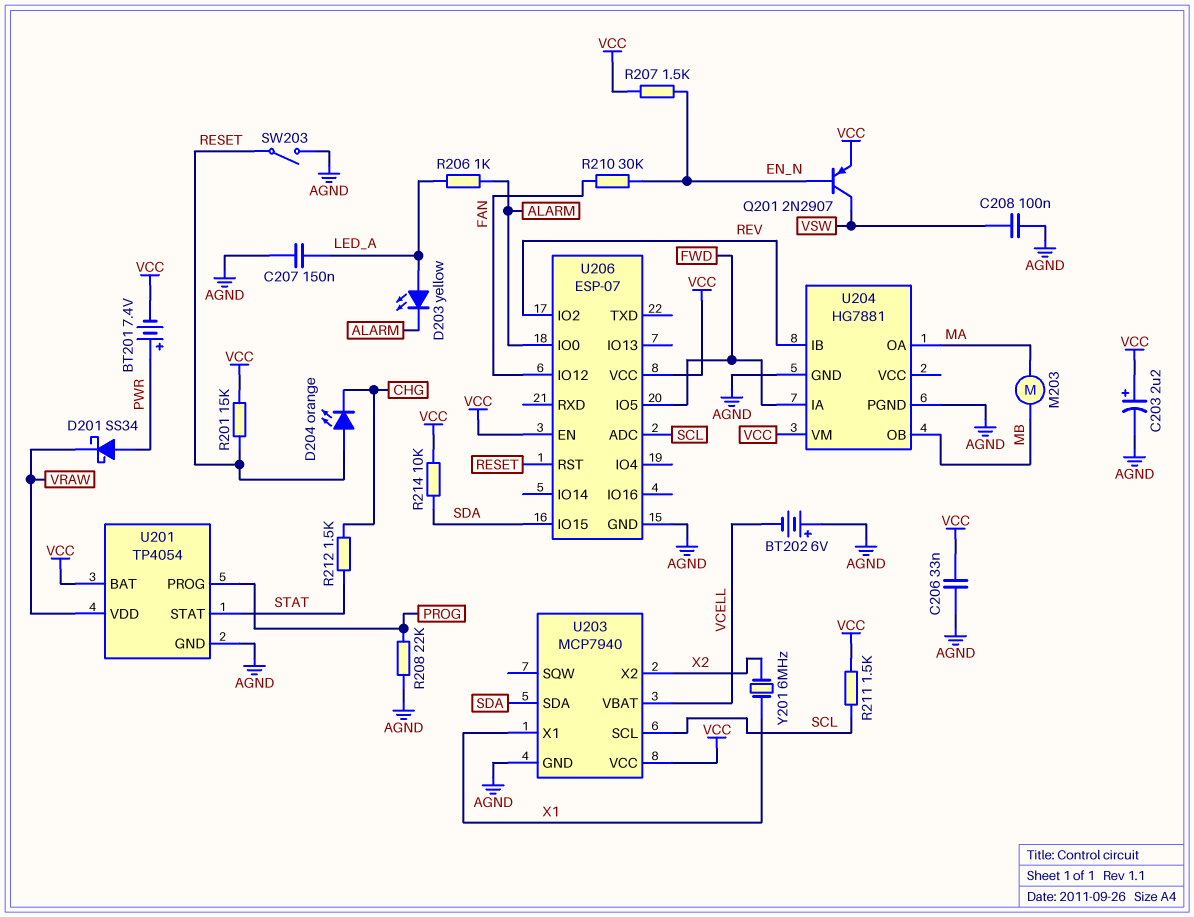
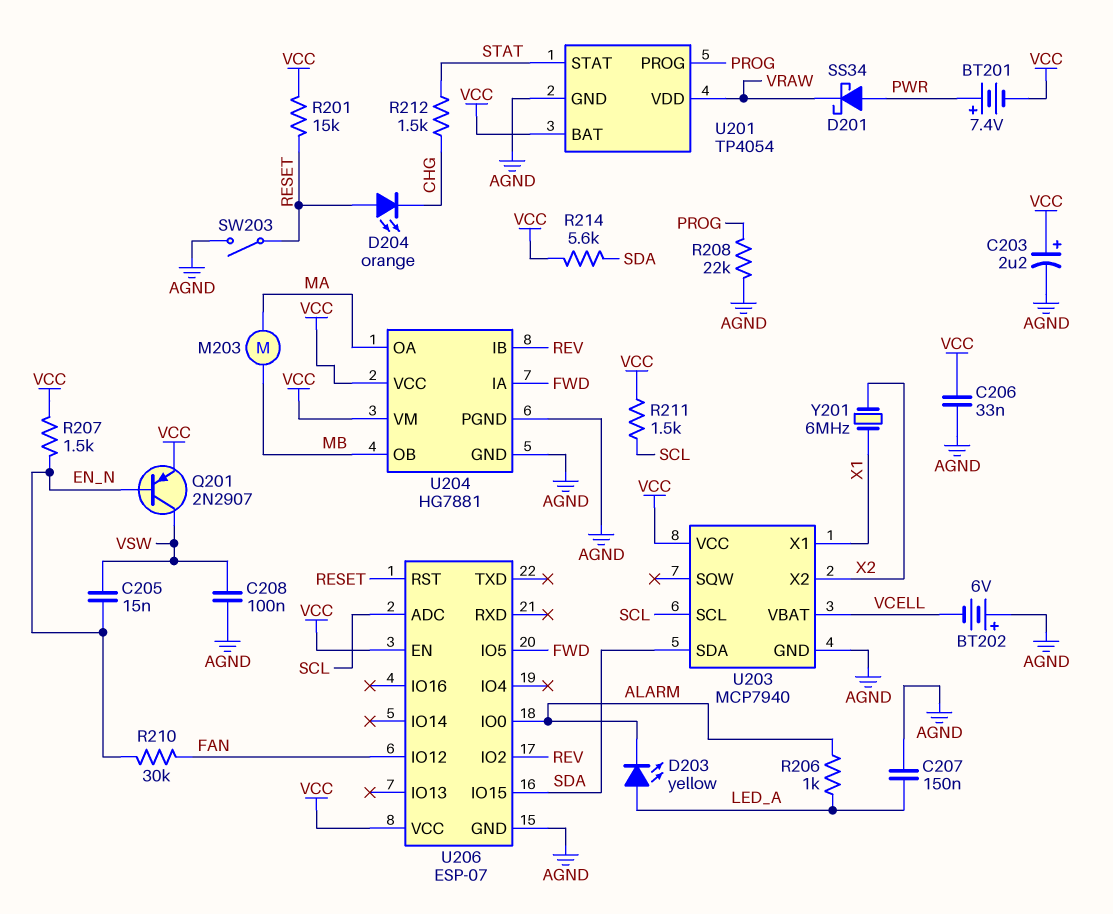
C205: none -> 15nF (EN_N, VSW)
R214: 10k (SDA, VCC) -> 5.6k (SDA, VCC)
U204 pin VCC: none -> VCC

